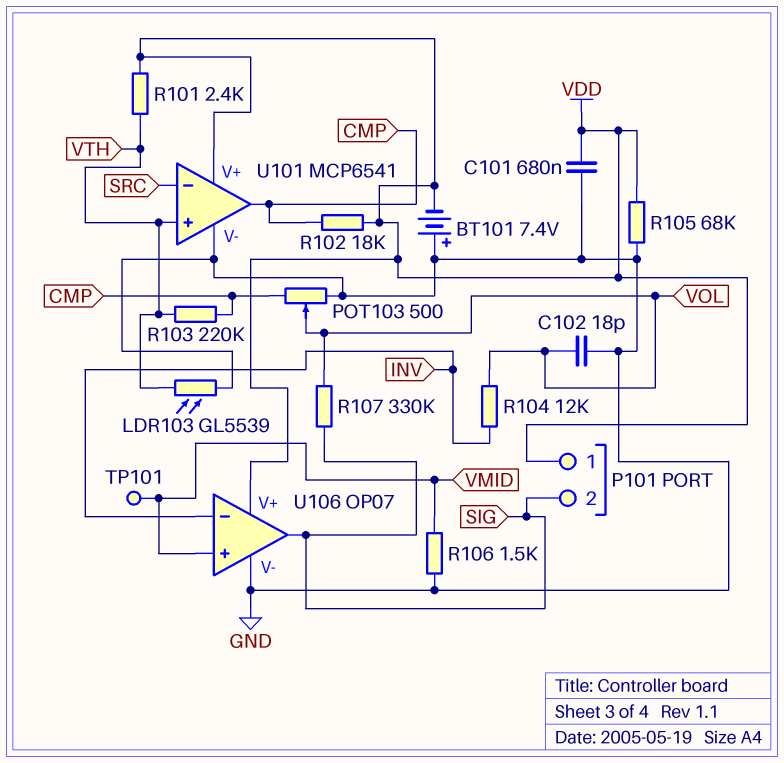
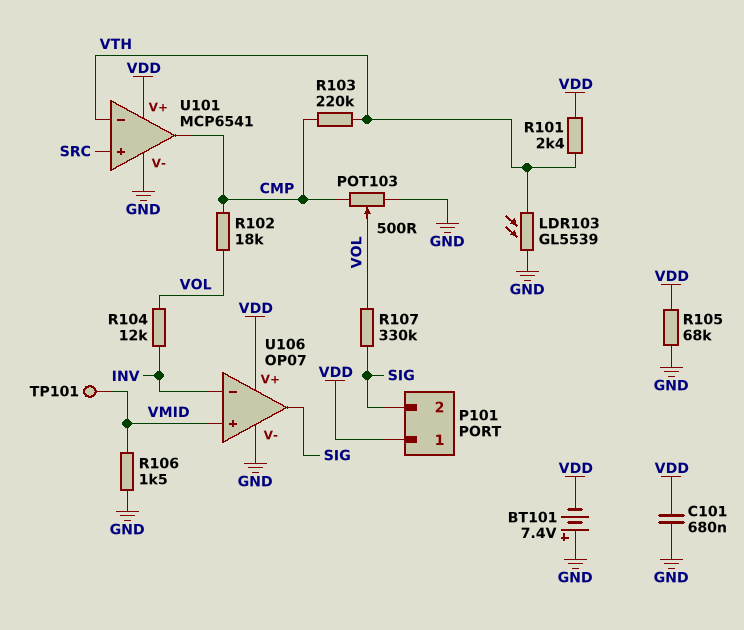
C102: 18pF (GND, VOL) -> none
R102: 18k (CMP, VDD) -> 18k (CMP, VOL)
U101 pin in+: VTH -> SRC
U101 pin in-: SRC -> VTH

